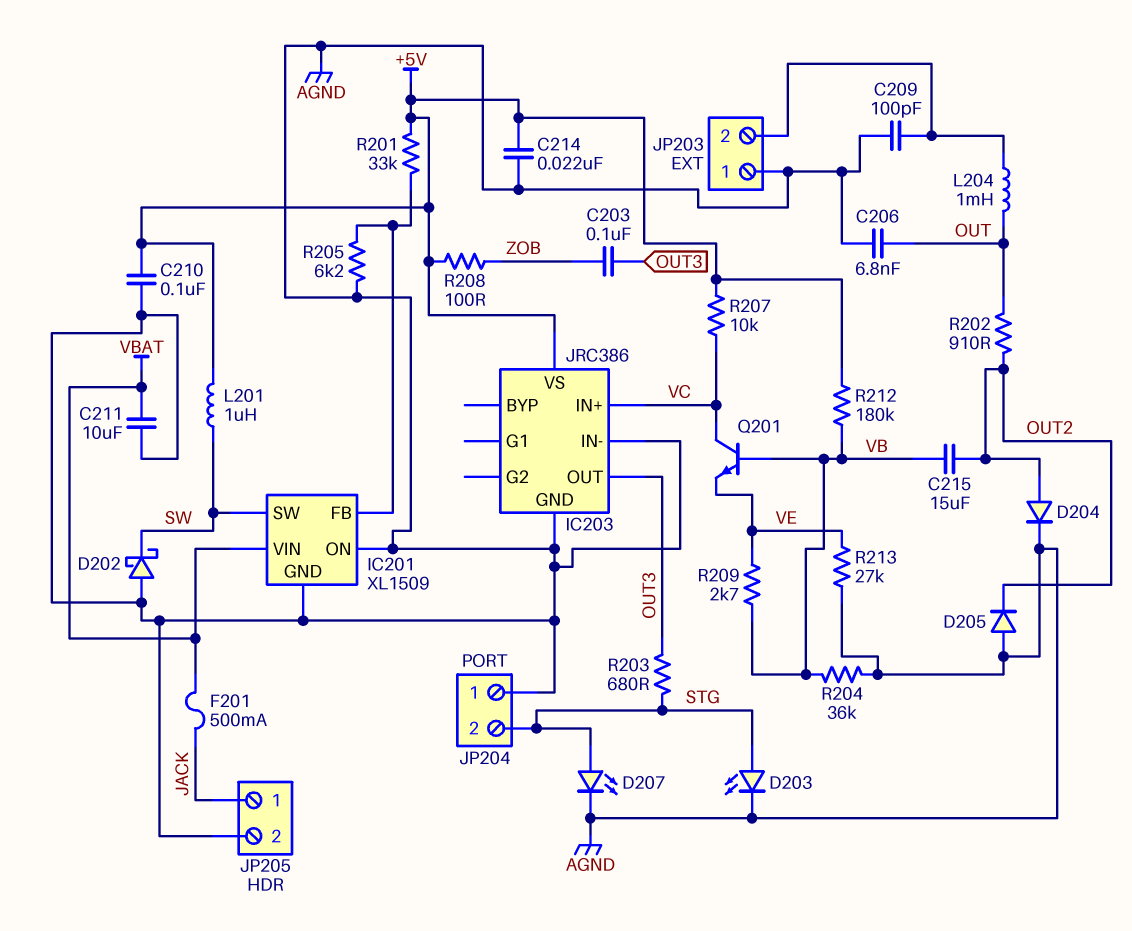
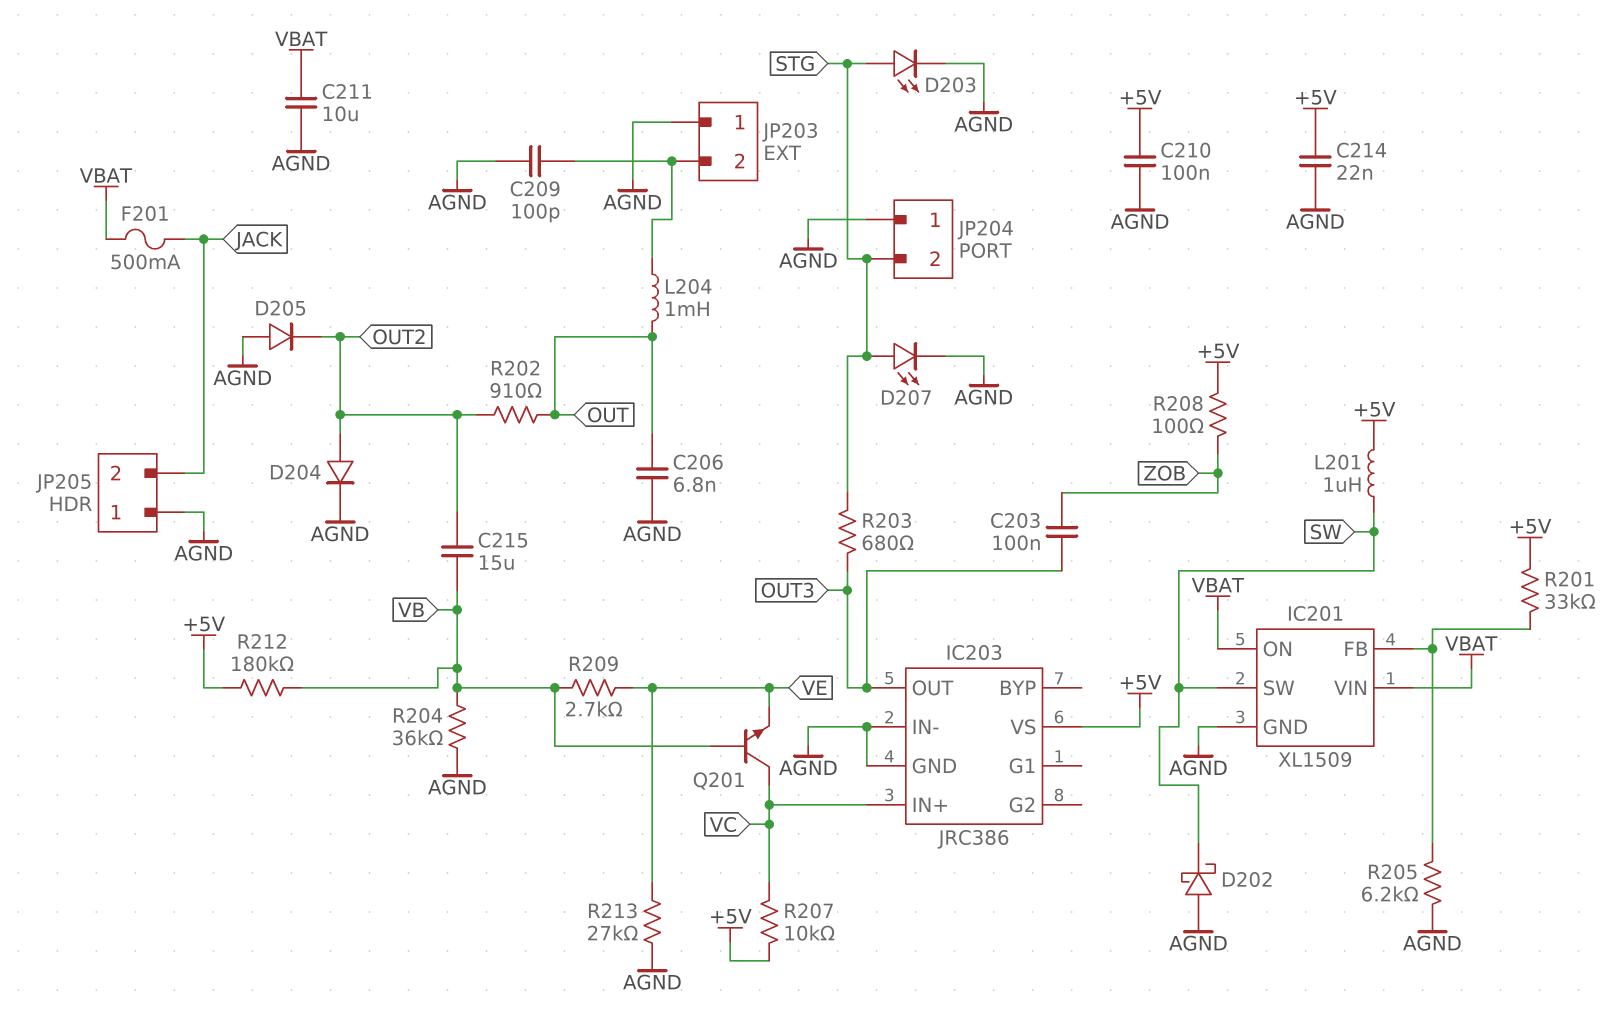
IC201 pin ON: AGND -> VBAT
JP205 pin 1: JACK -> AGND
JP205 pin 2: AGND -> JACK

